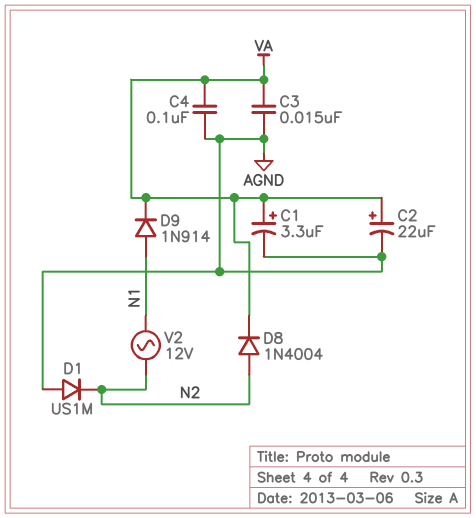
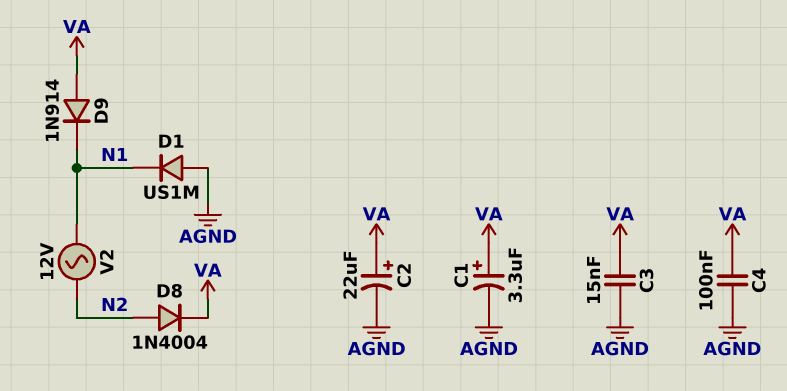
D1: diode US1M (A AGND, K N2) -> diode US1M (A AGND, K N1)
D9: diode 1N914 (A N1, K VA) -> diode 1N914 (A VA, K N1)

